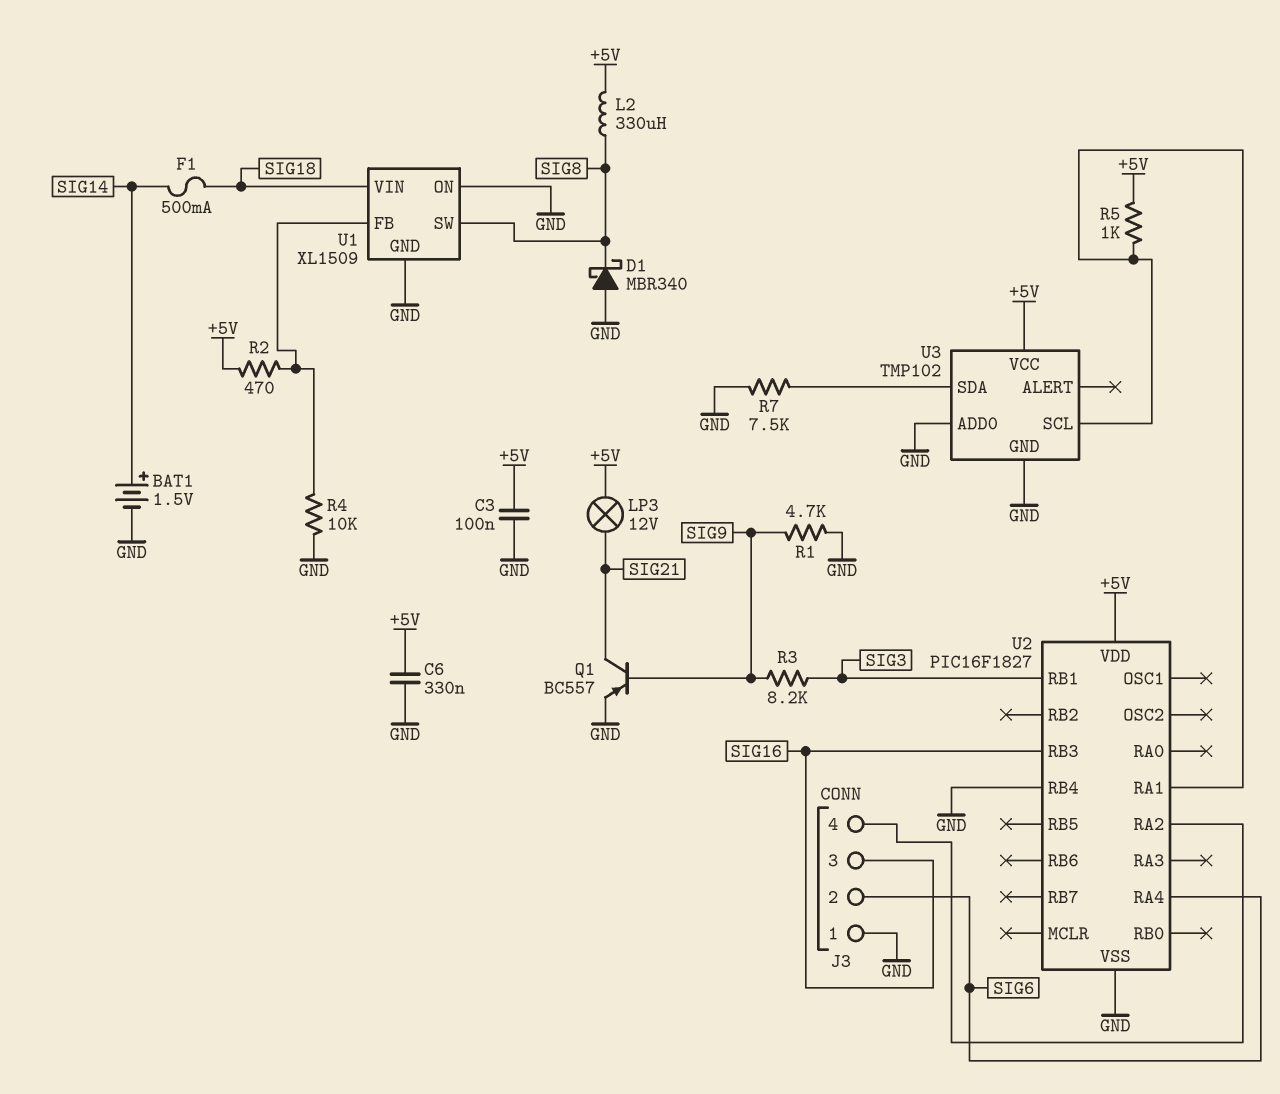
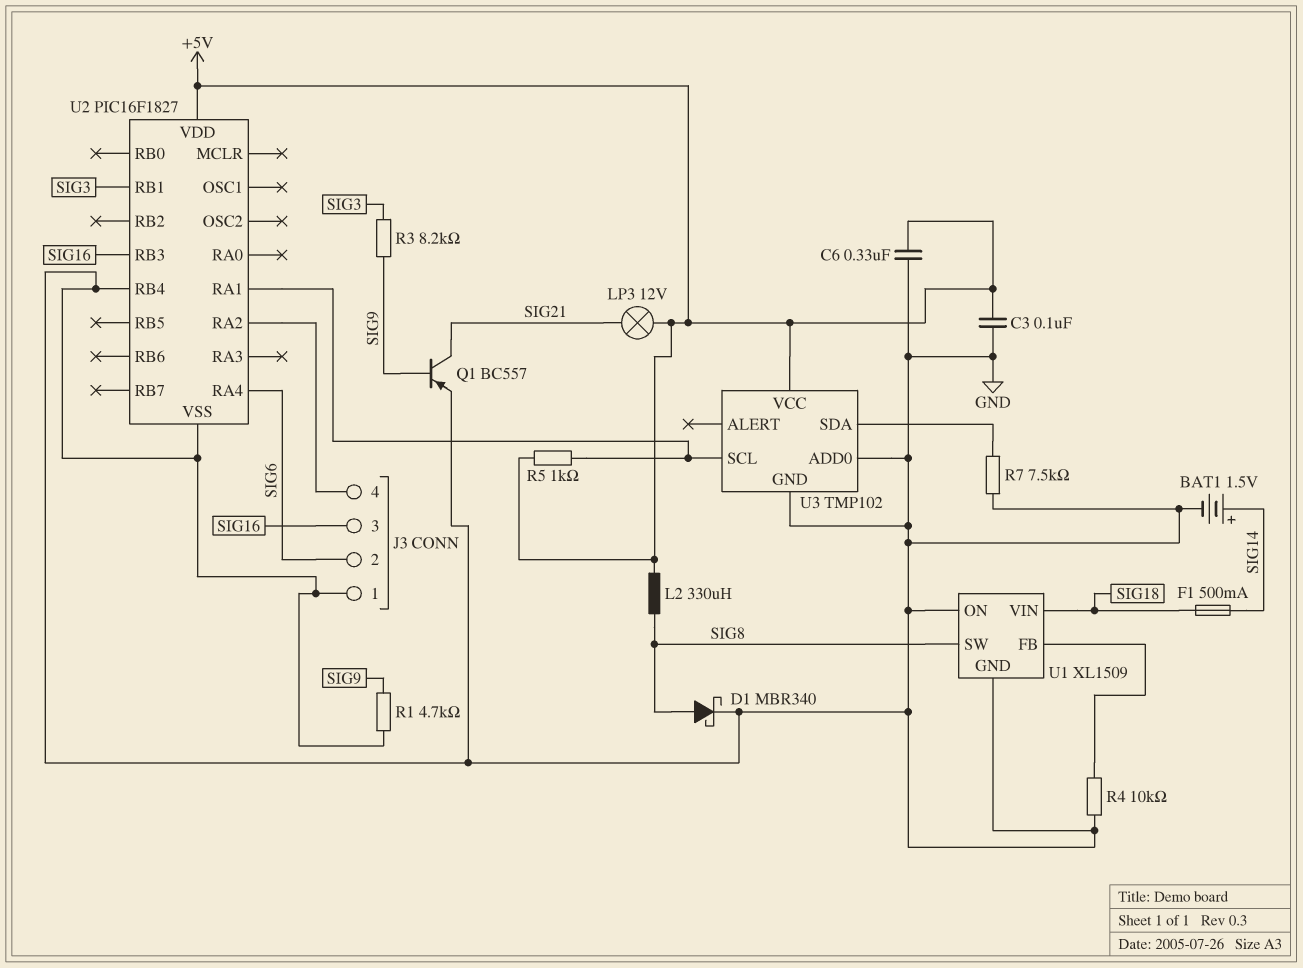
D1: schottky MBR340 (A GND, K SIG8) -> schottky MBR340 (A SIG8, K GND)
R2: 470 (+5V, U1/FB) -> none

